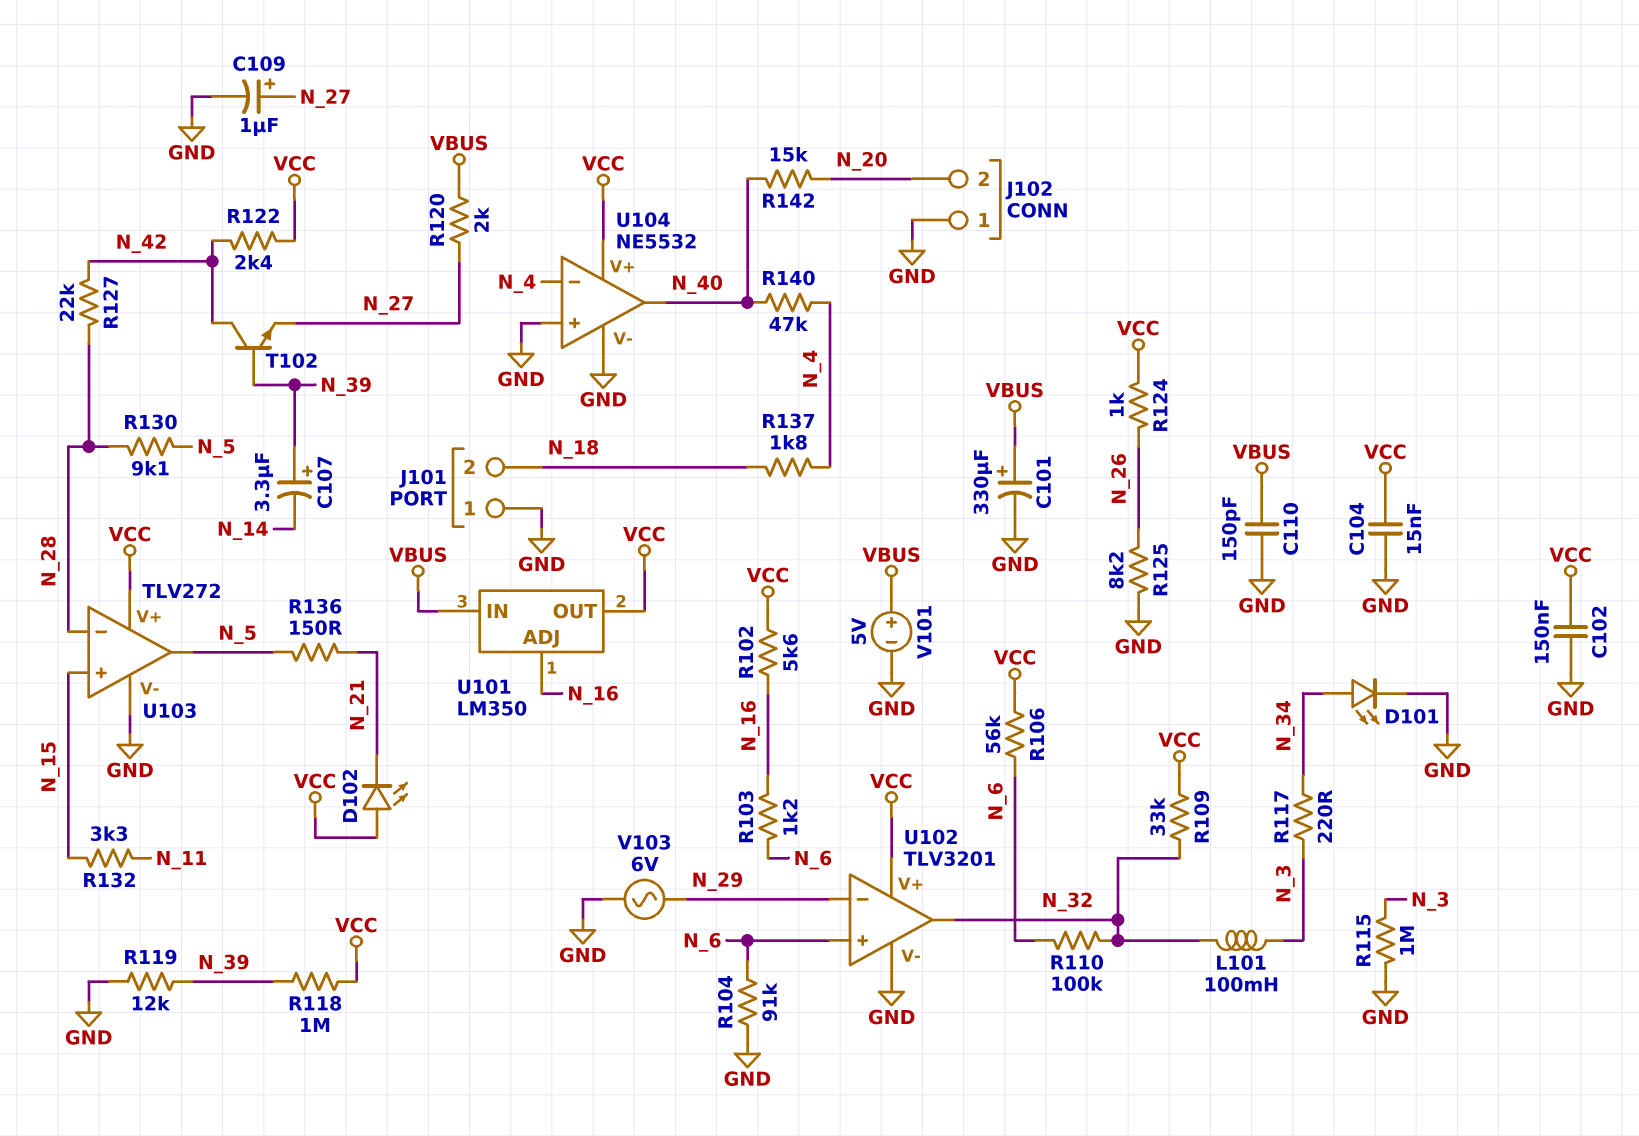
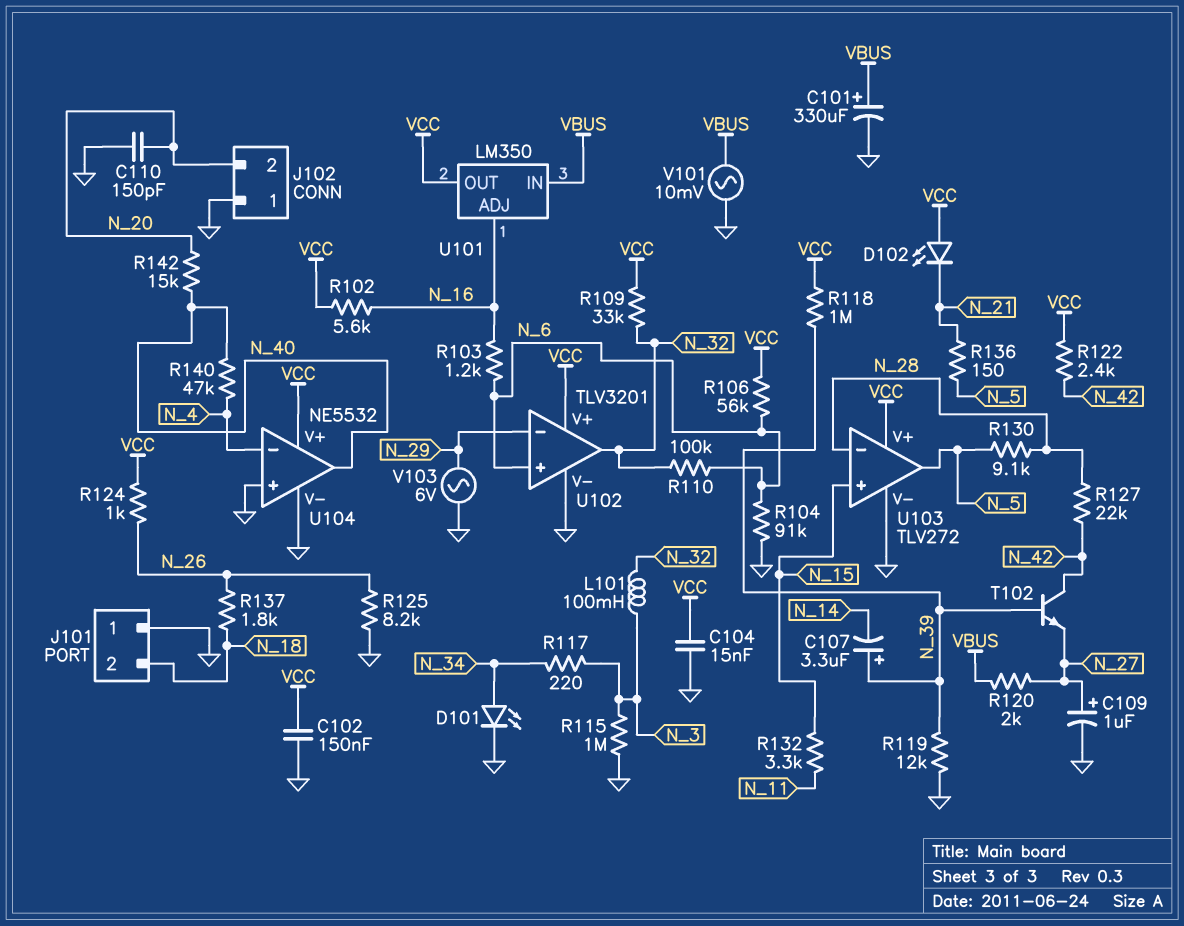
C110: 150pF (GND, VBUS) -> 150pF (GND, N_20)
R137: 1.8k (N_4, N_18) -> 1.8k (N_18, N_26)
V101: 5V (plus VBUS, minus GND) -> AC 10mV (GND, VBUS)

